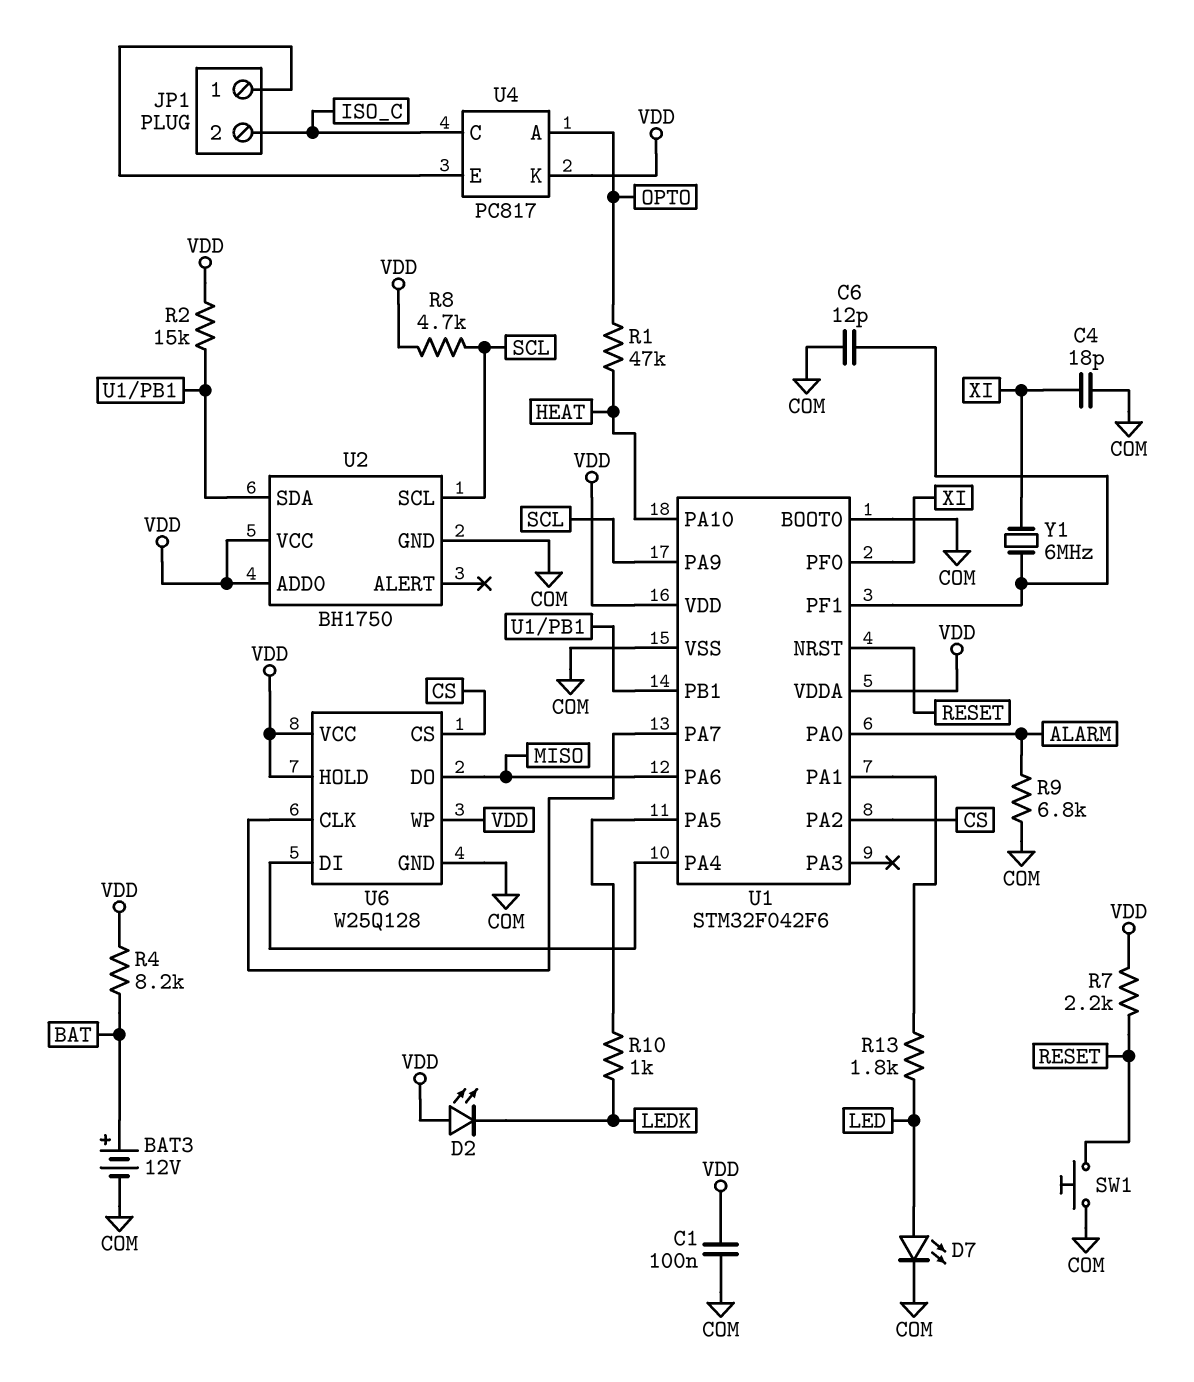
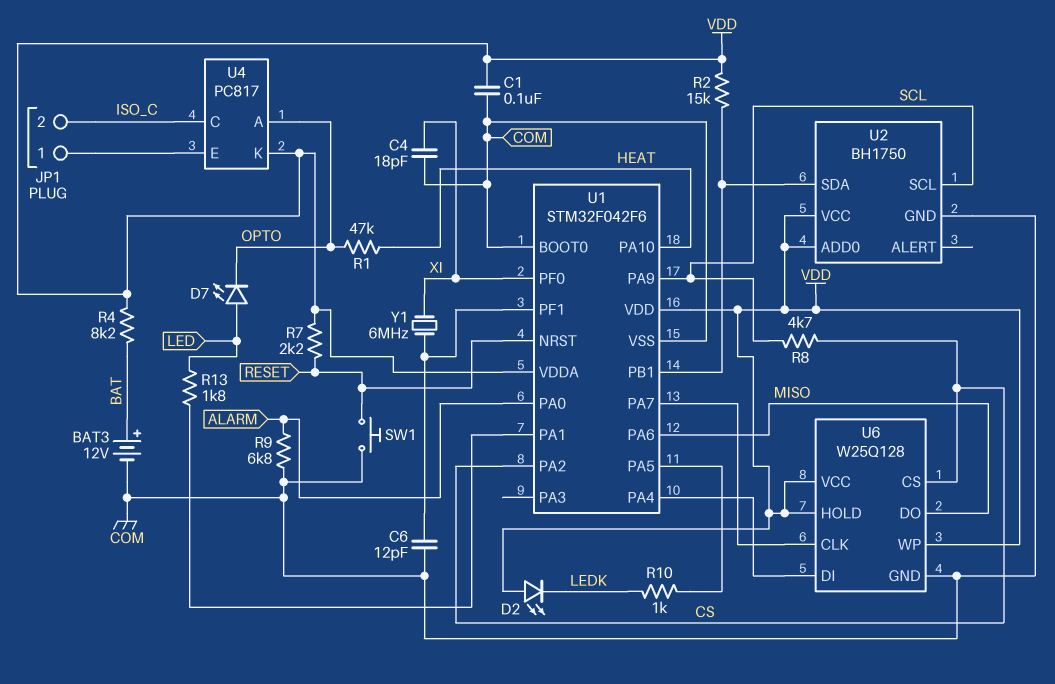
D7: LED (A LED, K COM) -> LED (A LED, K OPTO)
R8: 4.7k (SCL, VDD) -> 4.7k (CS, SCL)

